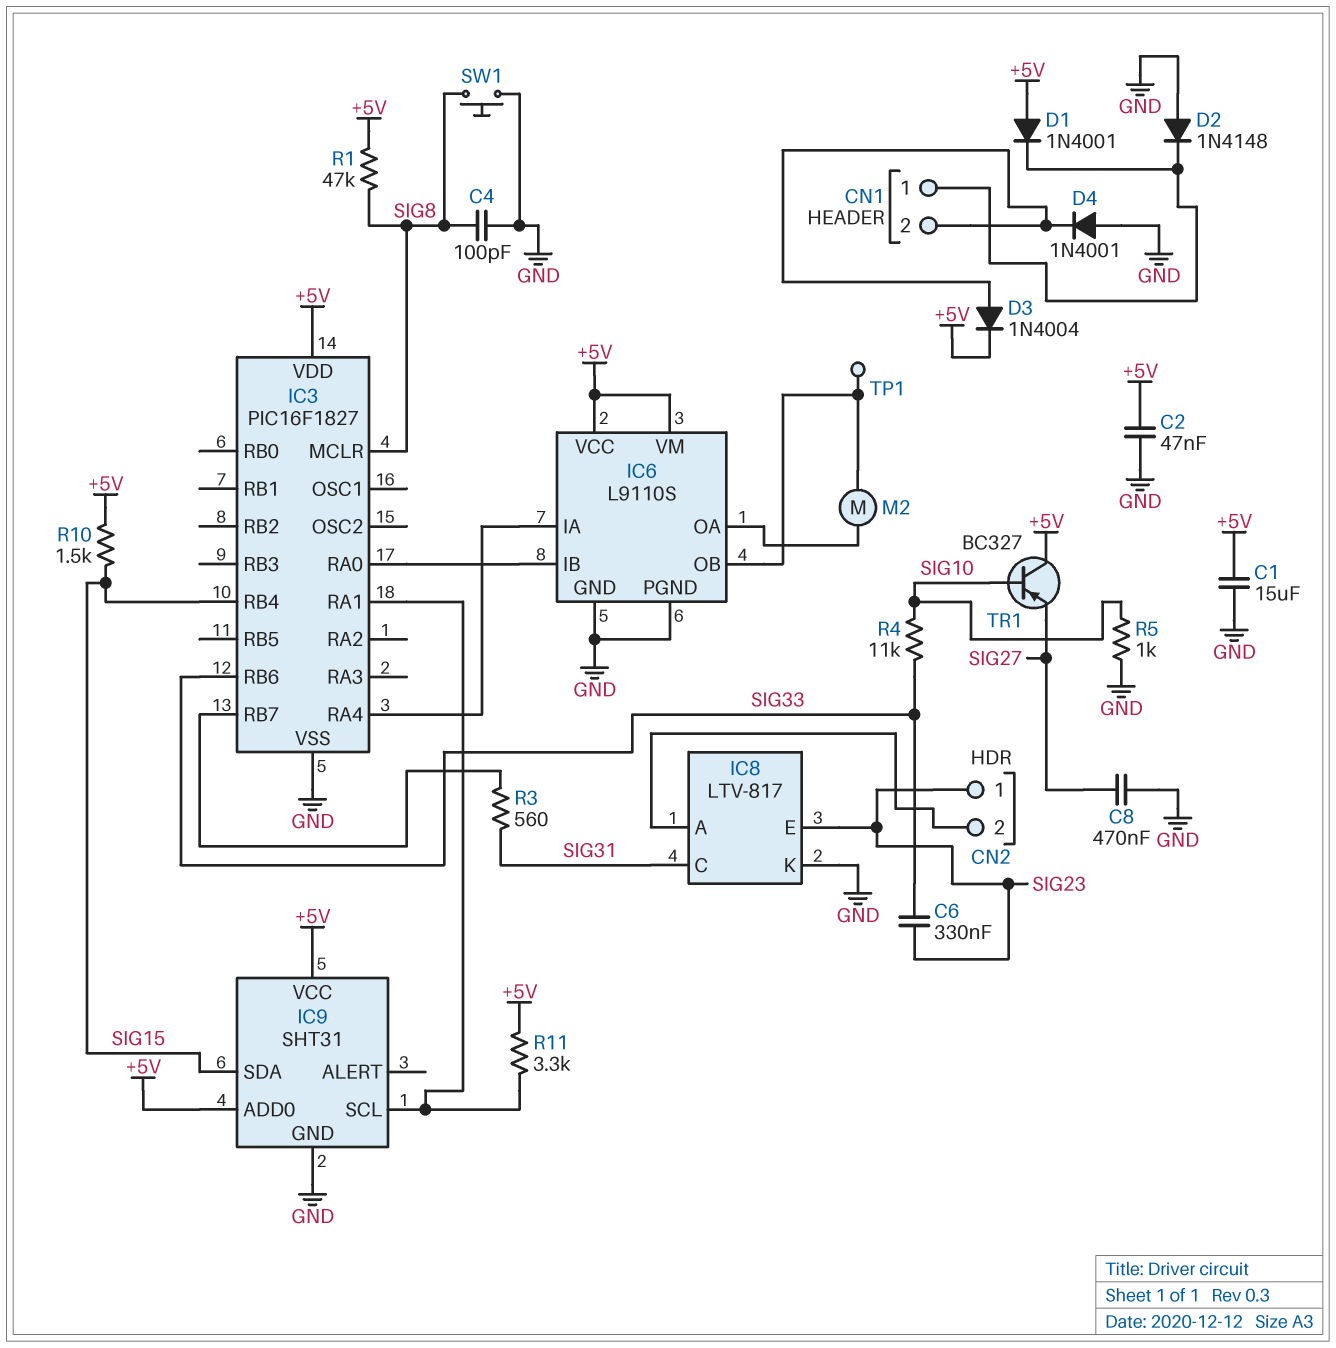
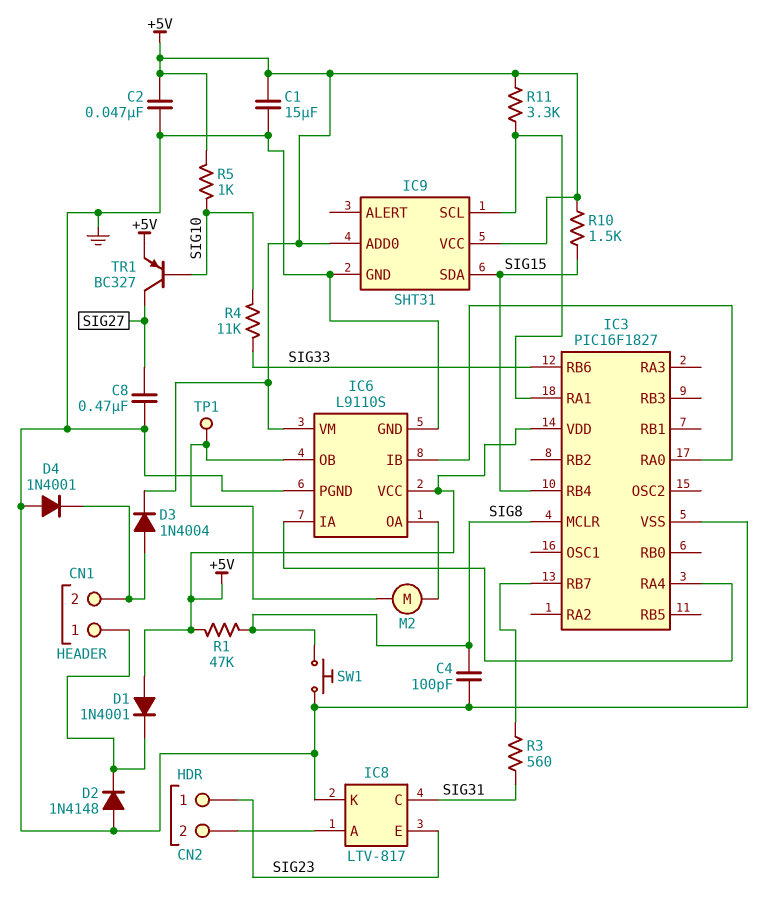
C6: 330nF (SIG23, SIG33) -> none
R5: 1k (GND, SIG10) -> 1k (+5V, SIG10)
TR1: PNP BC327 (B SIG10, C +5V, E SIG27) -> PNP BC327 (B SIG10, C SIG27, E +5V)

